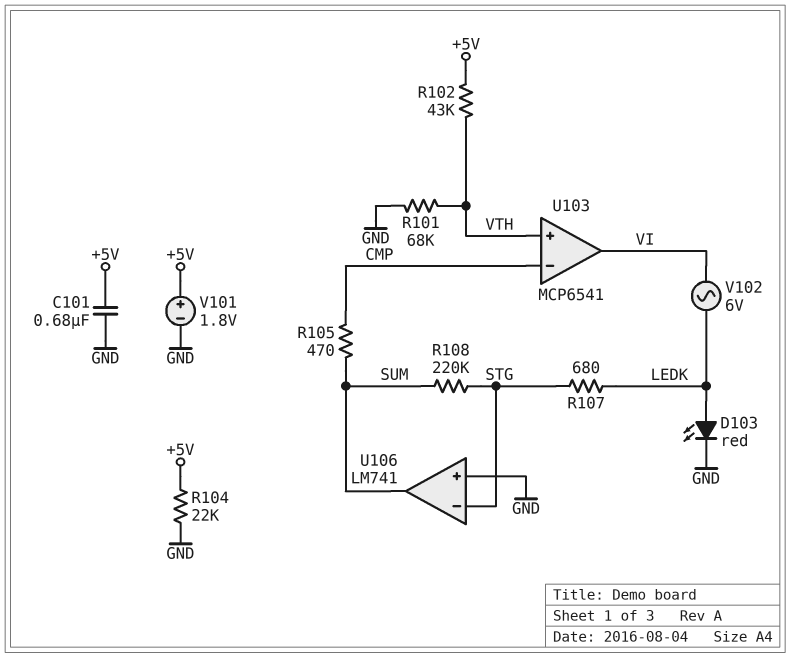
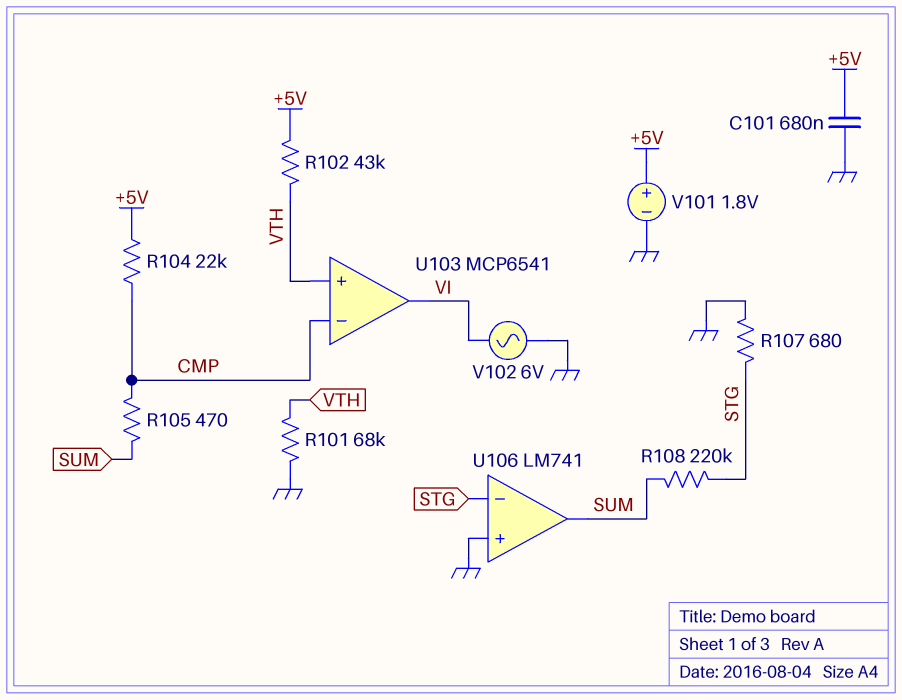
D103: LED red (A LEDK, K GND) -> none
R104: 22k (+5V, GND) -> 22k (+5V, CMP)
R107: 680 (LEDK, STG) -> 680 (GND, STG)
V102: AC 6V (LEDK, VI) -> AC 6V (GND, VI)

